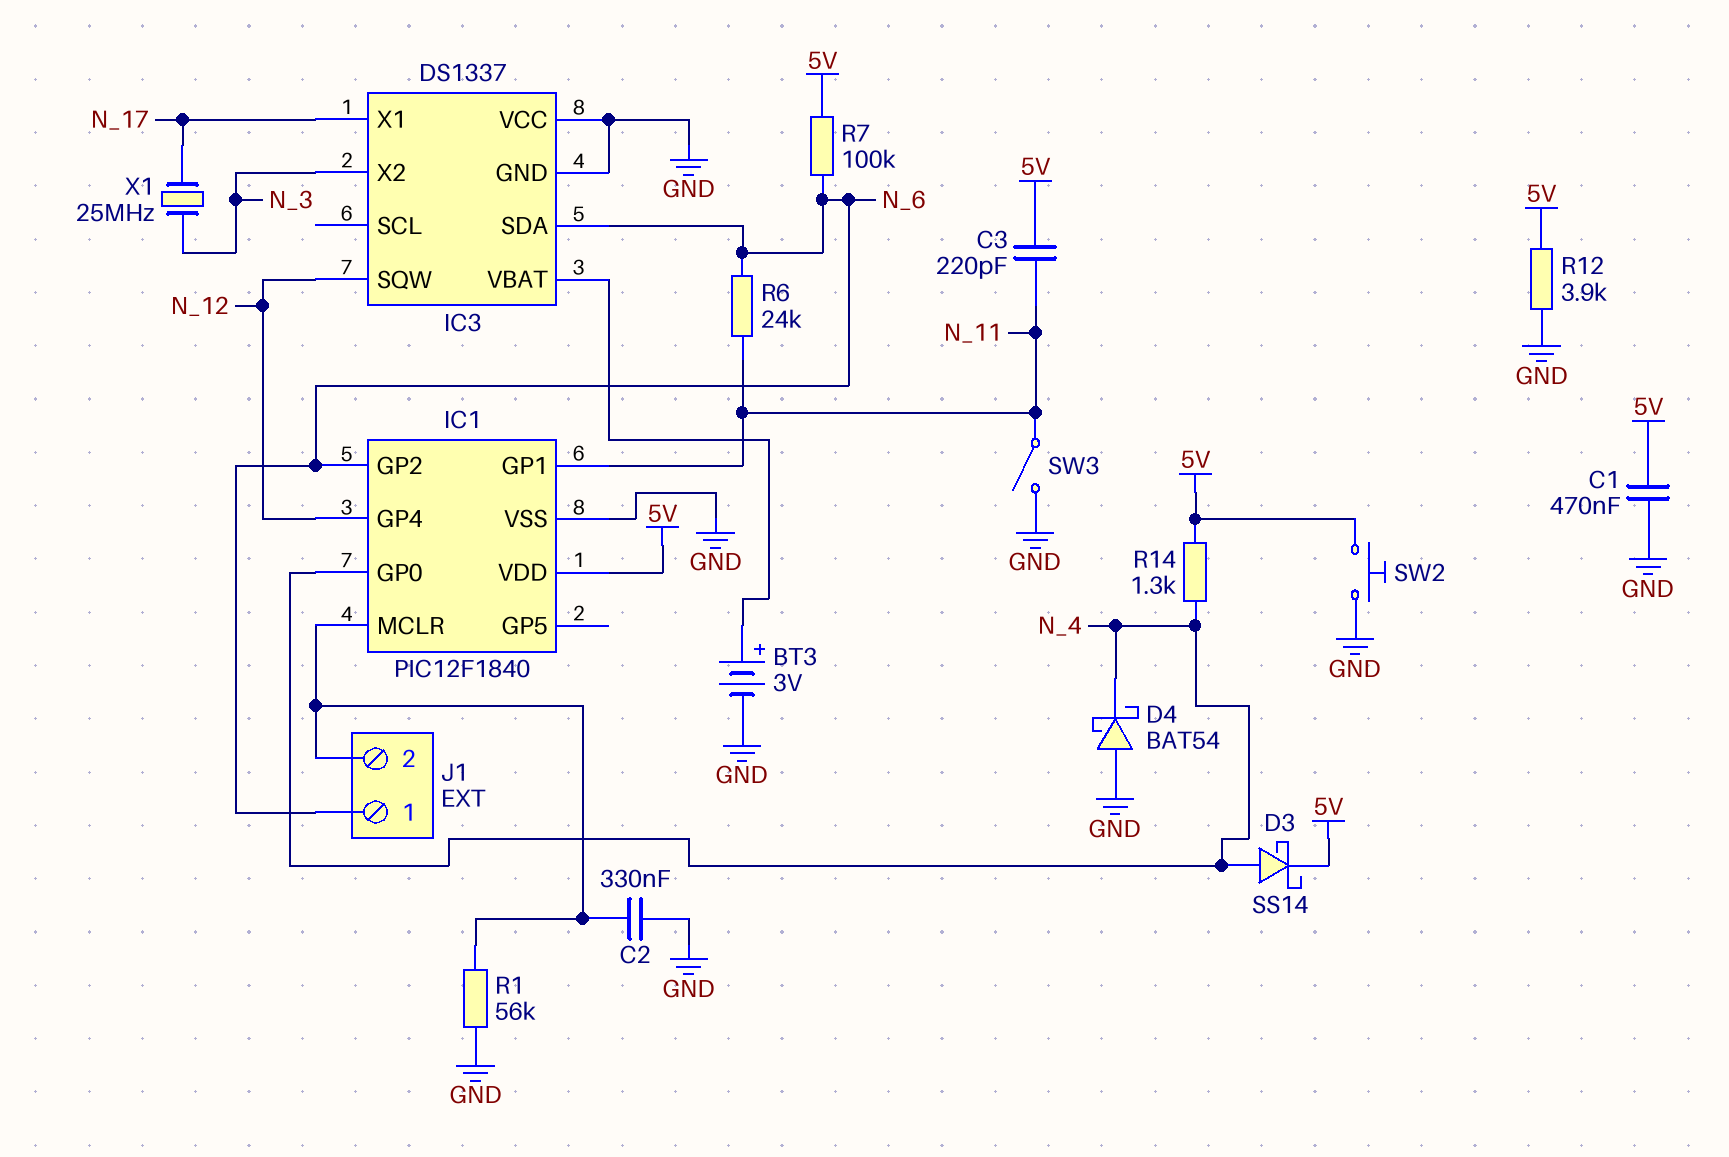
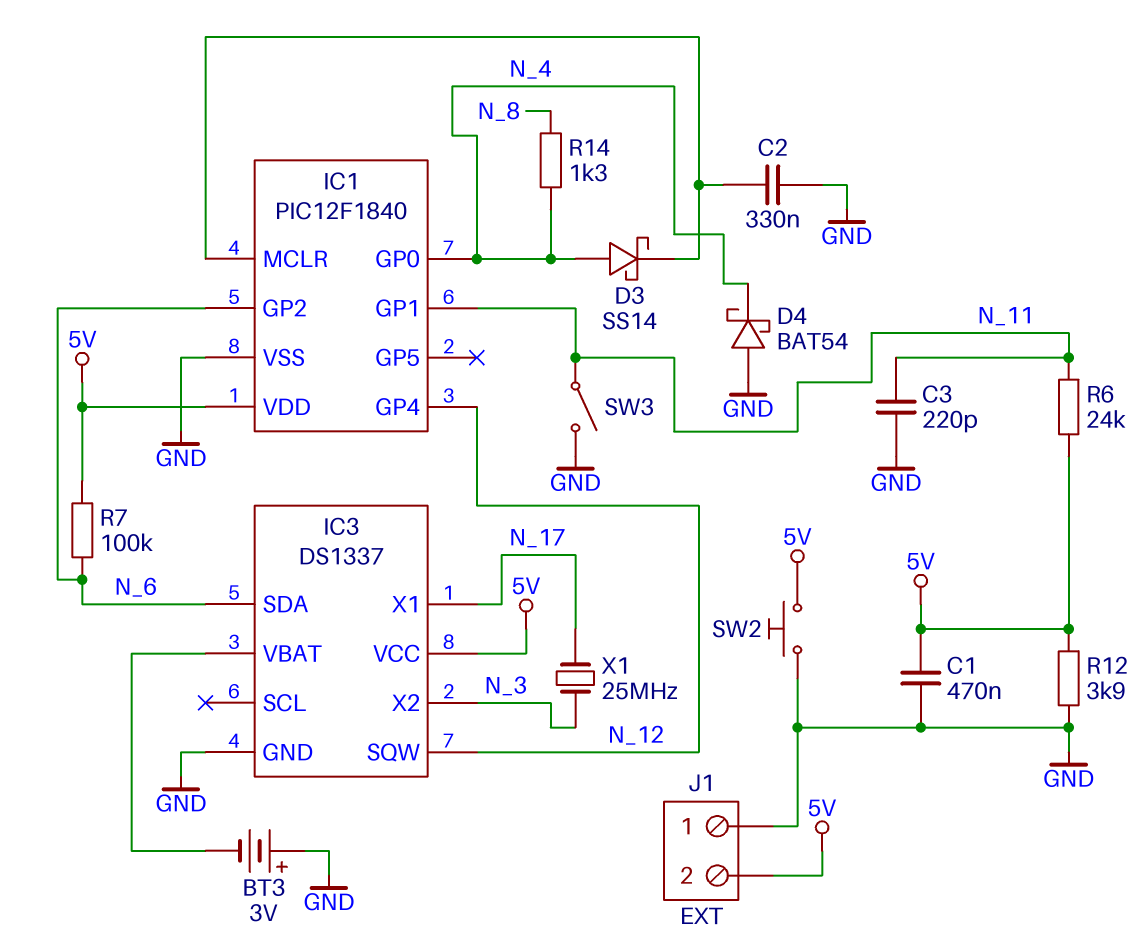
BT3: 3V (plus IC3/VBAT, minus GND) -> 3V (plus GND, minus IC3/VBAT)
C3: 220pF (5V, N_11) -> 220pF (GND, N_11)
D3: schottky SS14 (A N_4, K 5V) -> schottky SS14 (A N_4, K IC1/MCLR)
IC3 pin VCC: GND -> 5V
J1 pin 1: N_6 -> GND
J1 pin 2: IC1/MCLR -> 5V
R1: 56k (GND, IC1/MCLR) -> none
R6: 24k (N_6, N_11) -> 24k (5V, N_11)
R14: 1.3k (5V, N_4) -> 1.3k (N_4, N_8)

